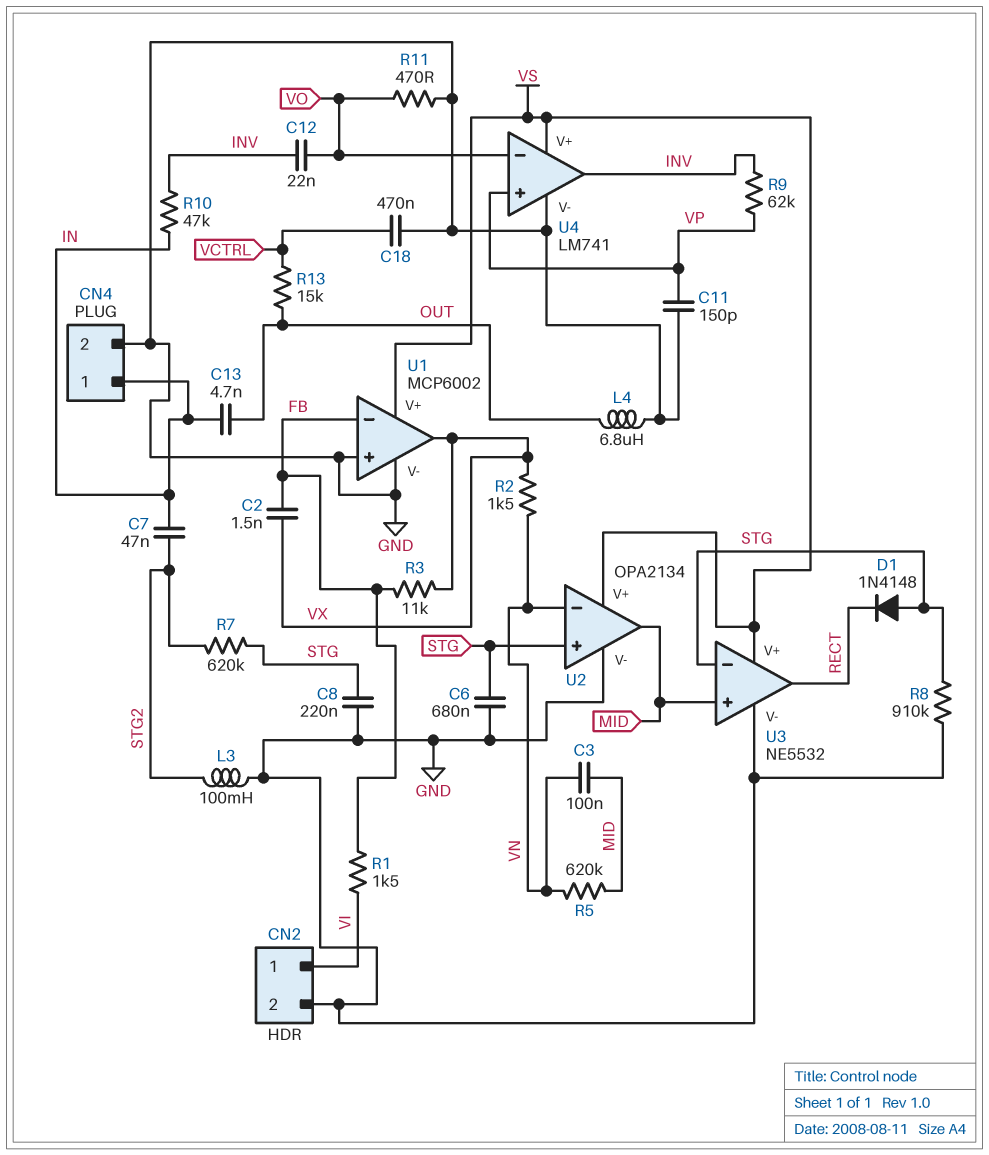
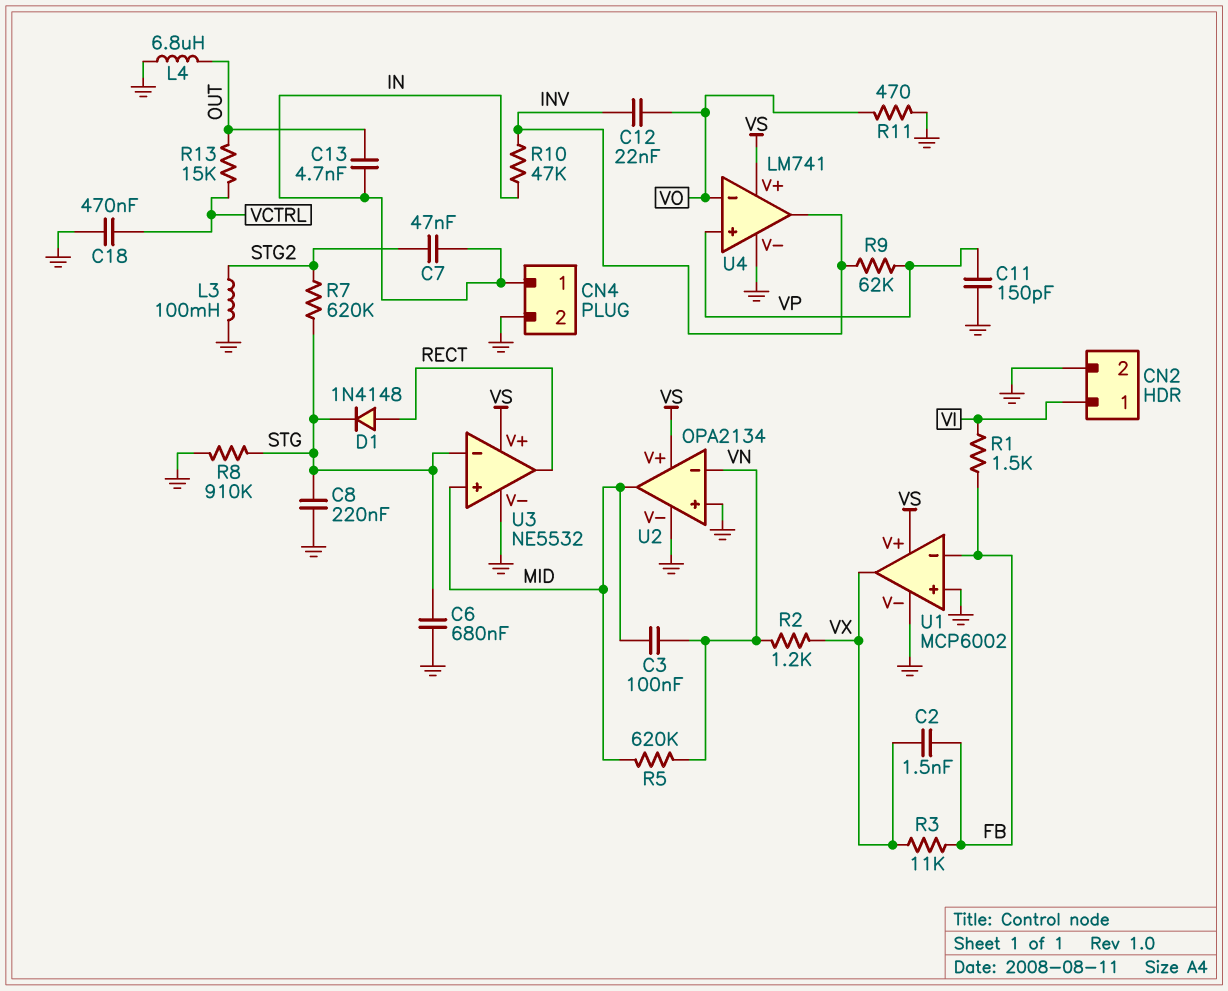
D1: diode 1N4148 (A STG, K RECT) -> diode 1N4148 (A RECT, K STG)
R2: 1.5k (VN, VX) -> 1.2k (VN, VX)
U2 pin in+: STG -> GND

